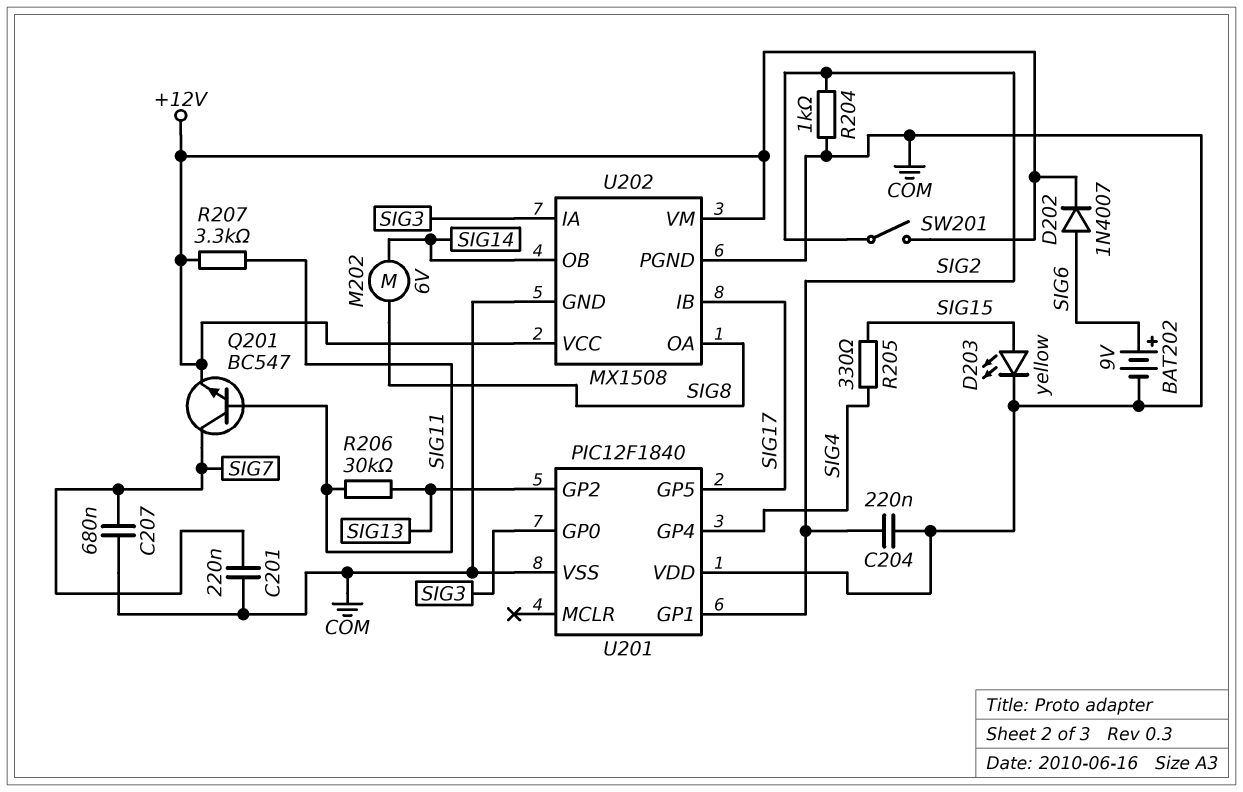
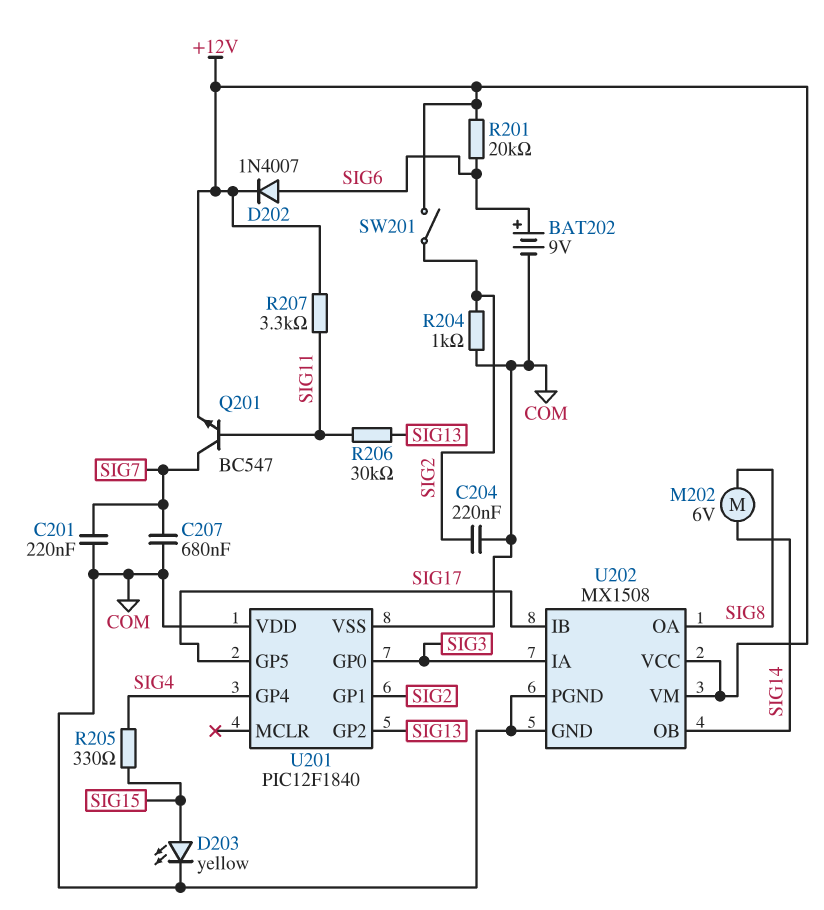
R201: none -> 20k (+12V, SIG6)

